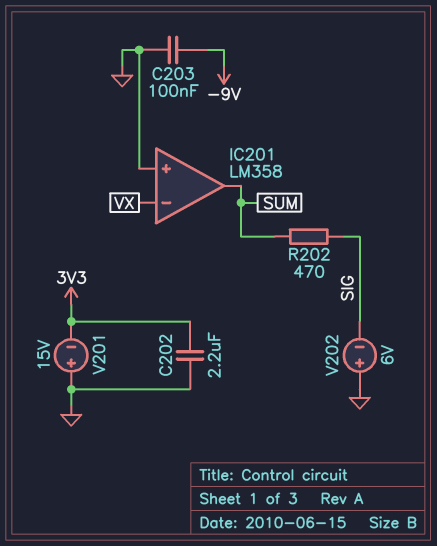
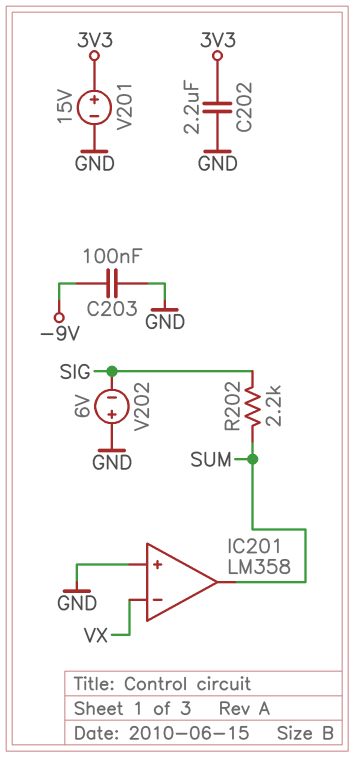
R202: 470 (SIG, SUM) -> 2.2k (SIG, SUM)
V201: 15V (plus GND, minus 3V3) -> 15V (plus 3V3, minus GND)

